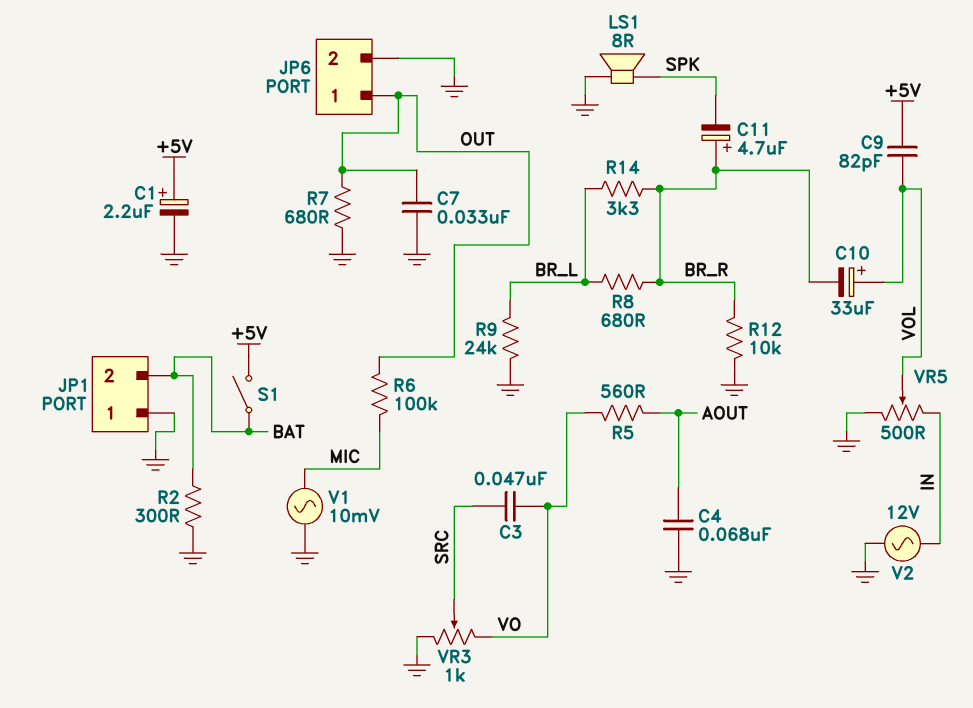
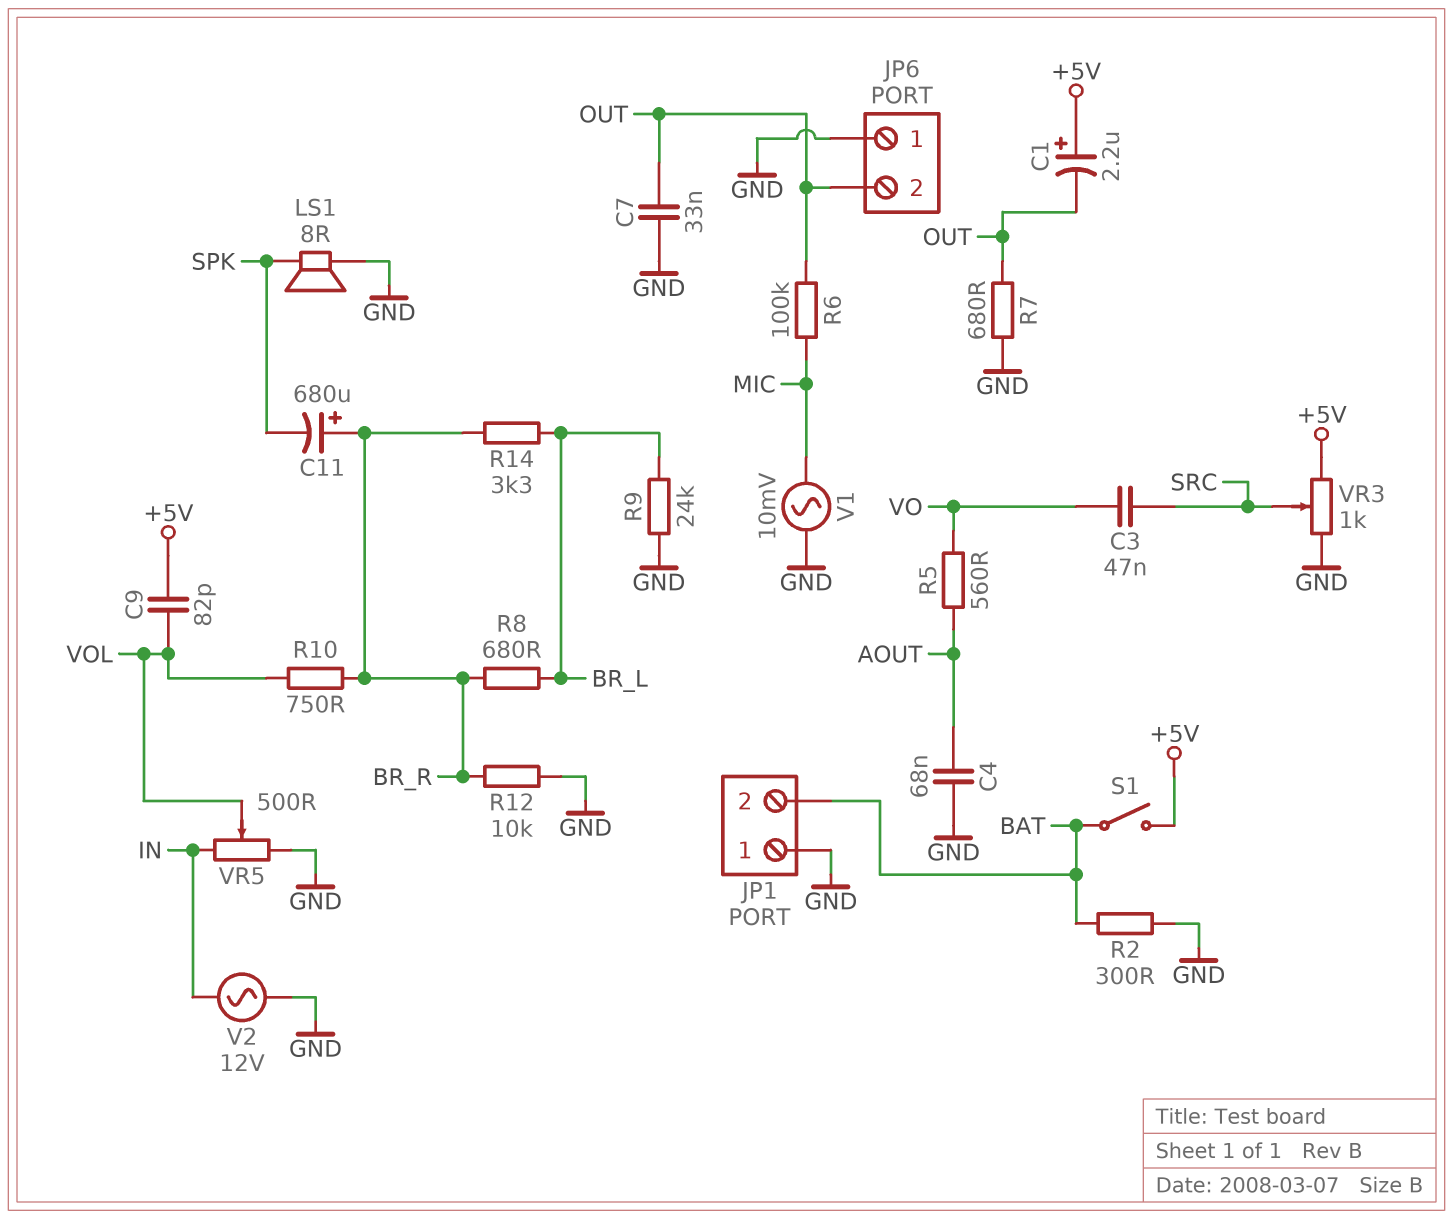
C1: 2.2uF (plus +5V, minus GND) -> 2.2uF (plus +5V, minus OUT)
C10: 33uF (plus VOL, minus BR_R) -> none
C11: 4.7uF (plus BR_R, minus SPK) -> 680uF (plus BR_R, minus SPK)
JP6 pin 1: OUT -> GND
JP6 pin 2: GND -> OUT
R10: none -> 750 (BR_R, VOL)
VR3: 1k (GND, VO, wiper SRC) -> 1k (+5V, GND, wiper SRC)

